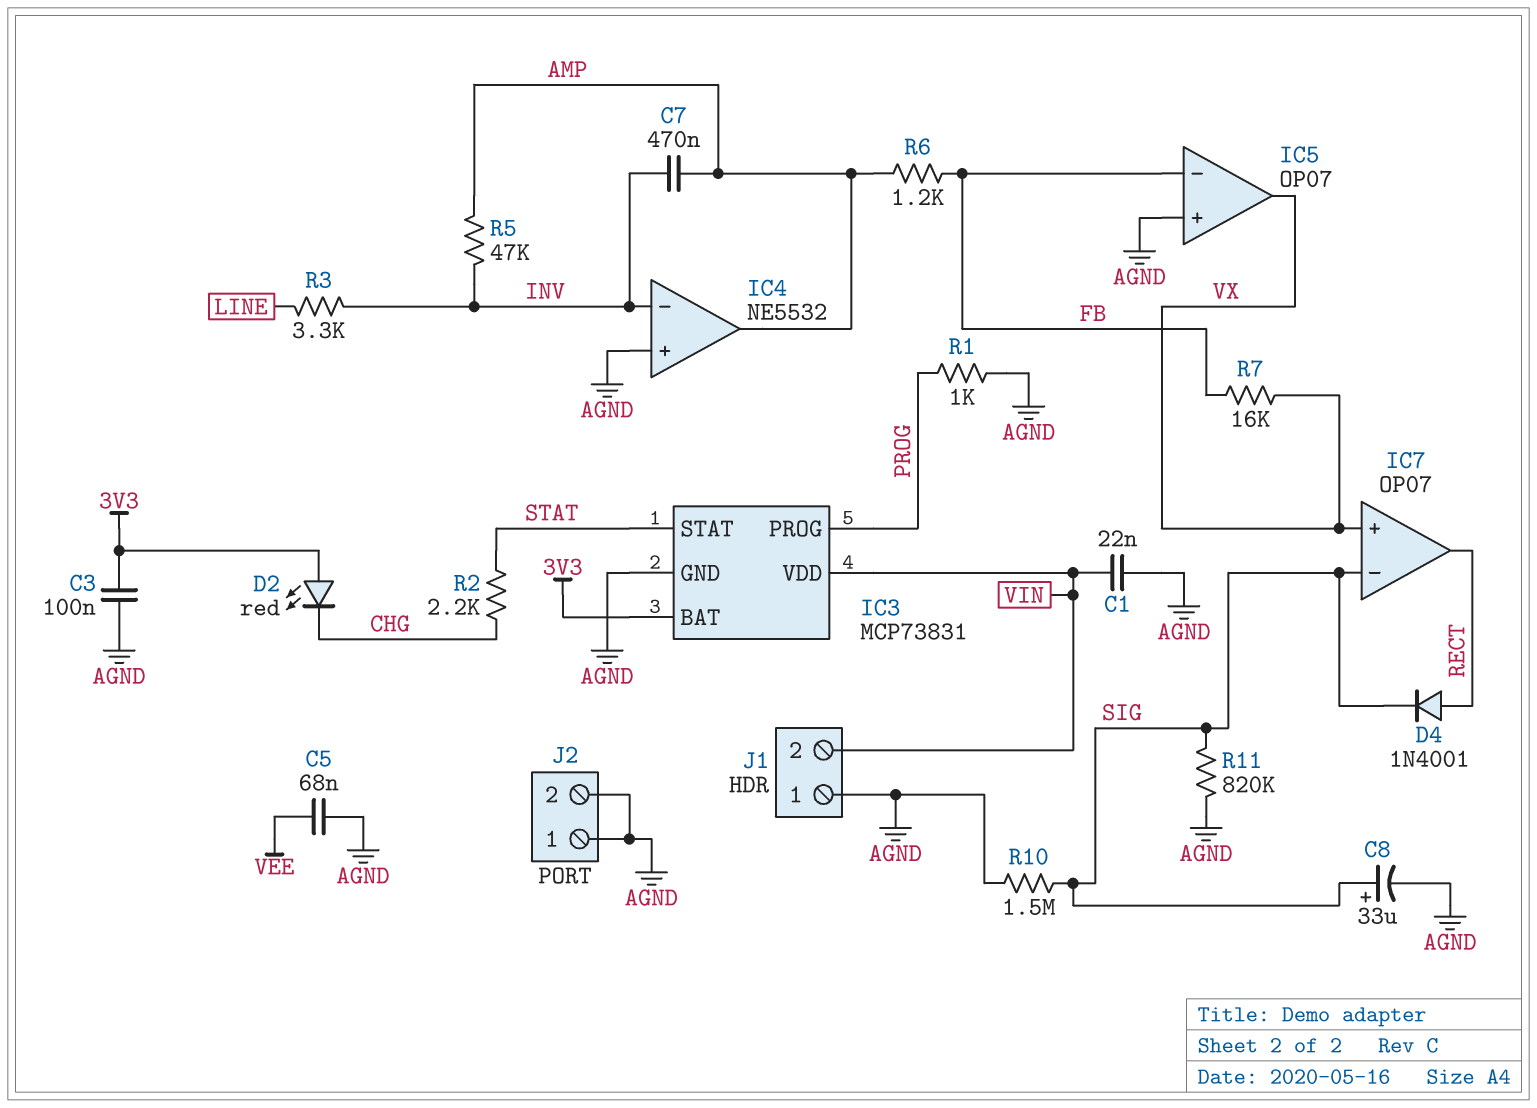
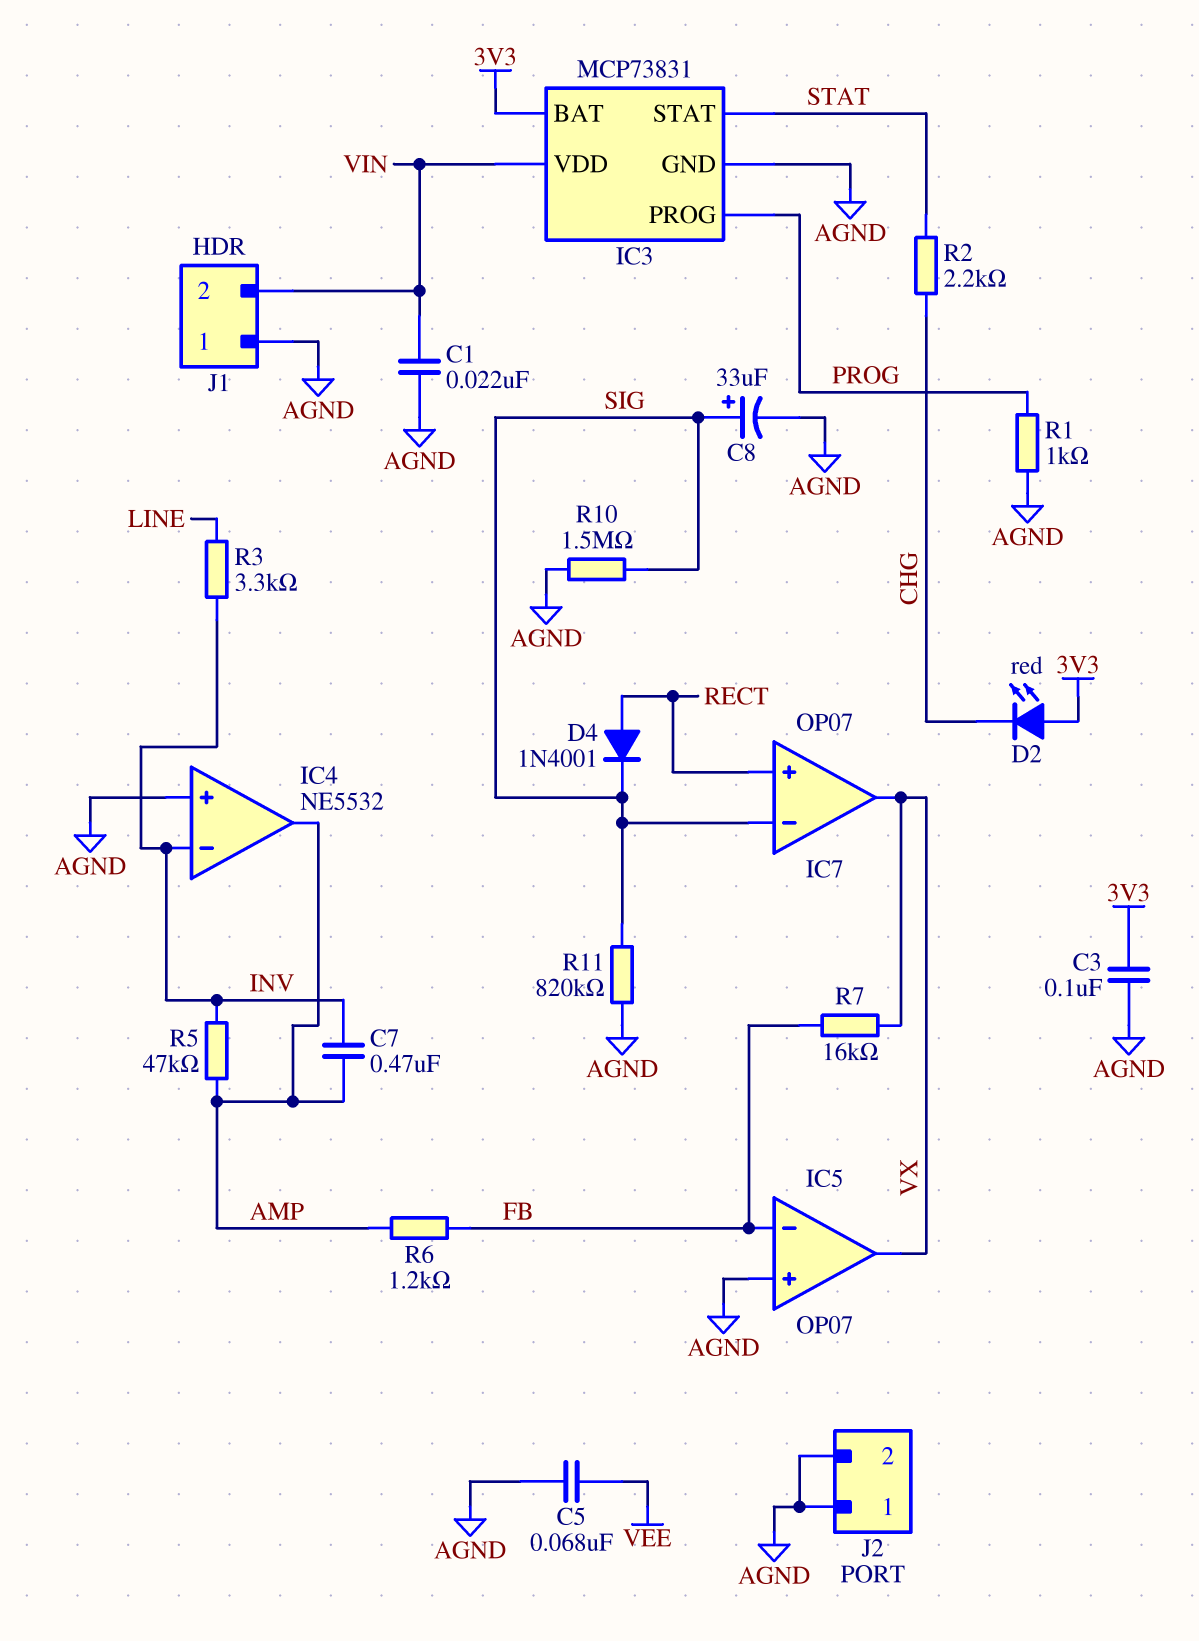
IC7 pin in+: VX -> RECT
IC7 pin out: RECT -> VX

